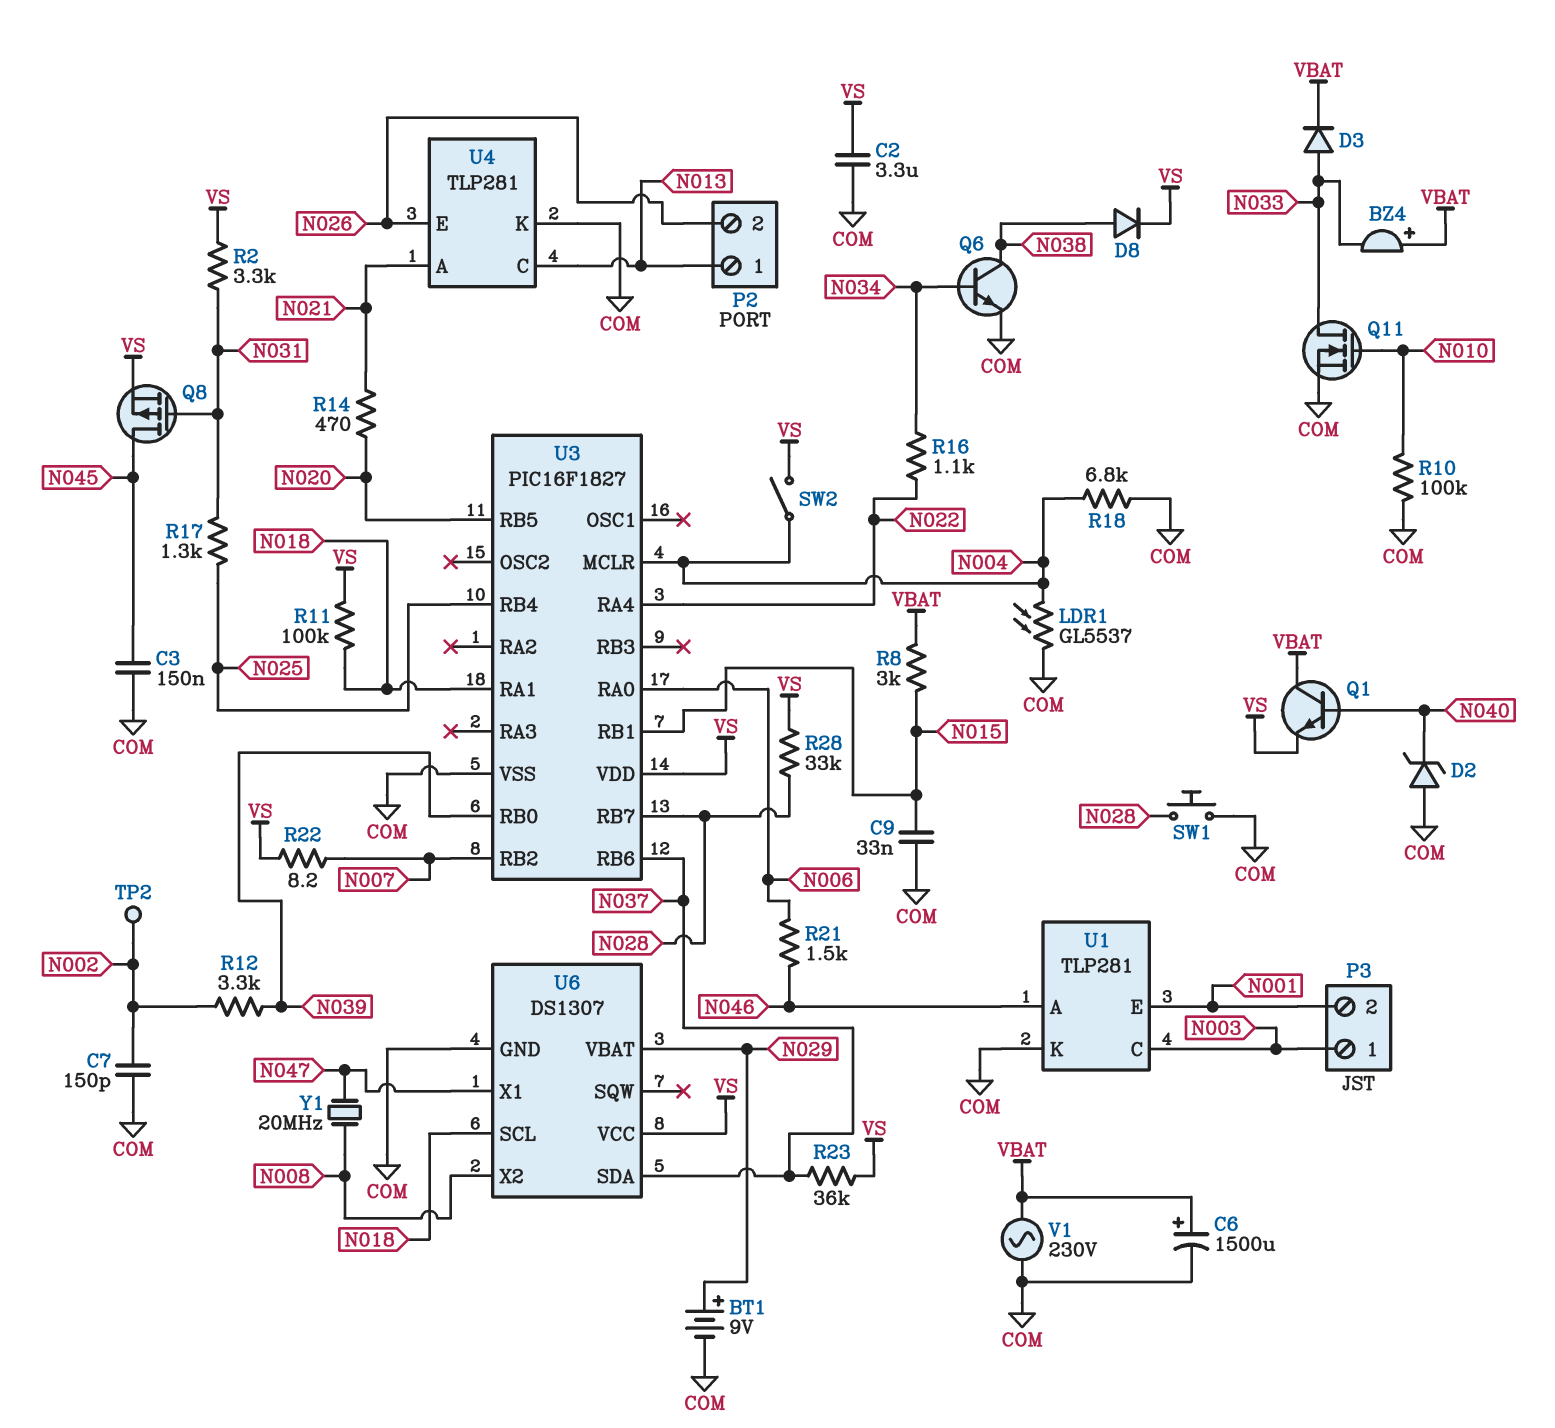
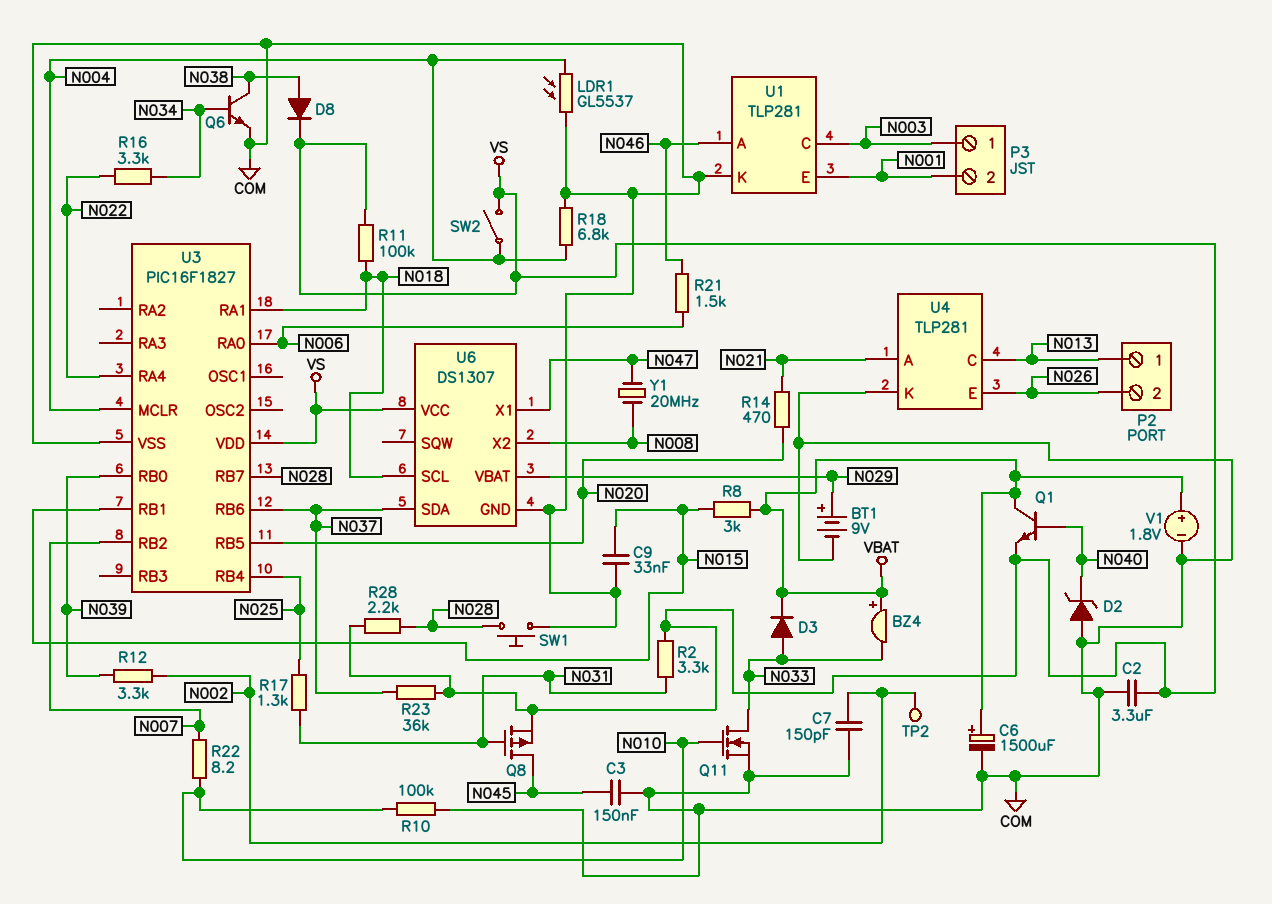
R16: 1.1k (N022, N034) -> 3.3k (N022, N034)
R22: 8.2 (N007, VS) -> 8.2 (N007, N010)
R28: 33k (N028, VS) -> 2.2k (N028, VS)
V1: AC 230V (COM, VBAT) -> 1.8V (plus VBAT, minus COM)

